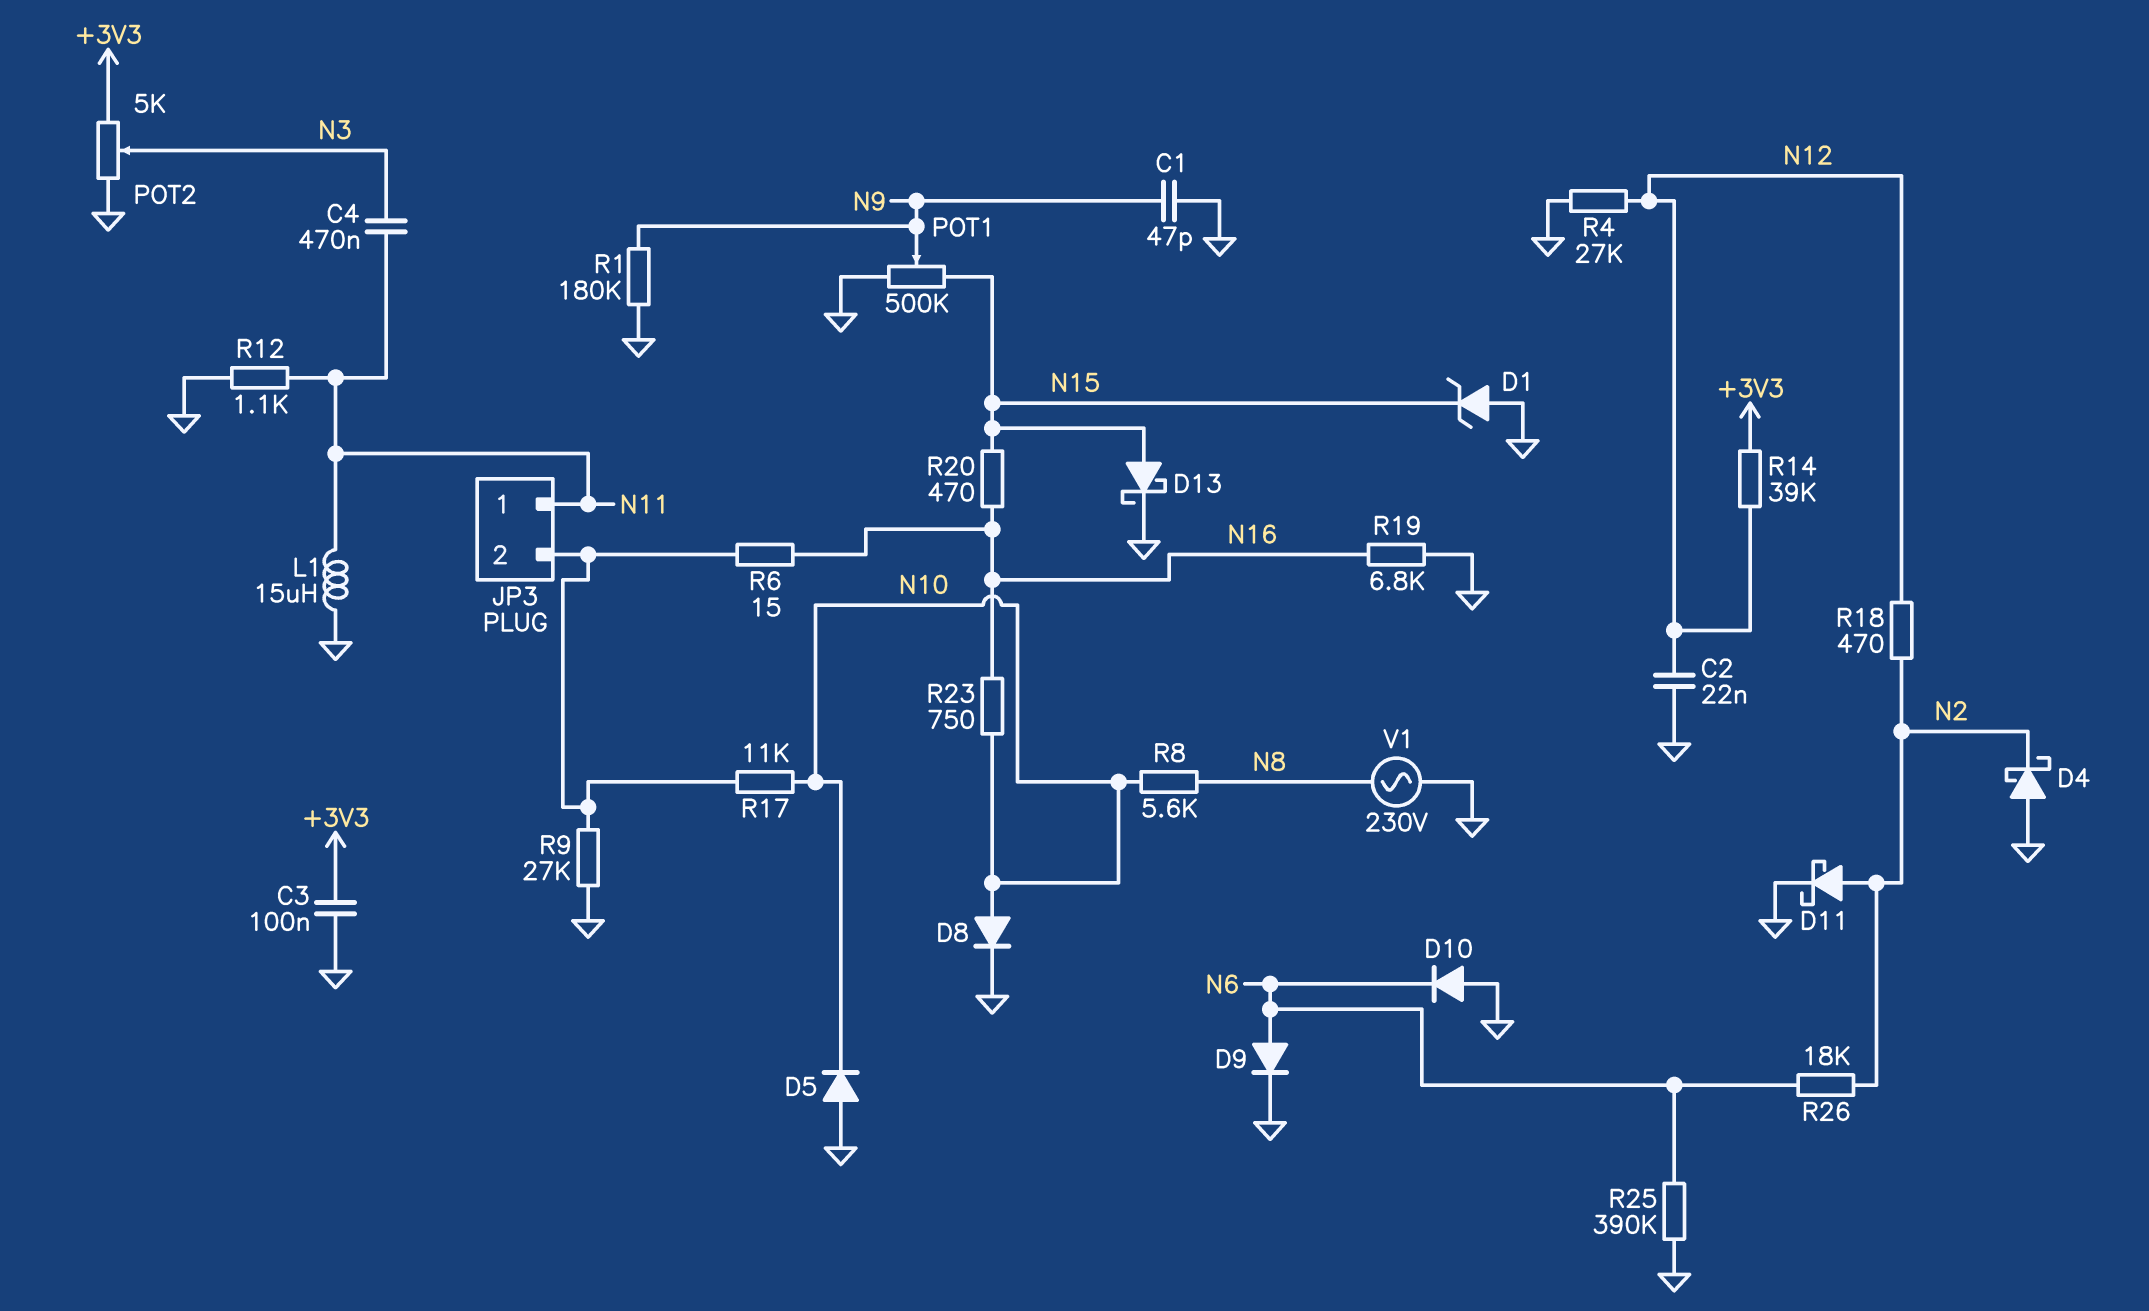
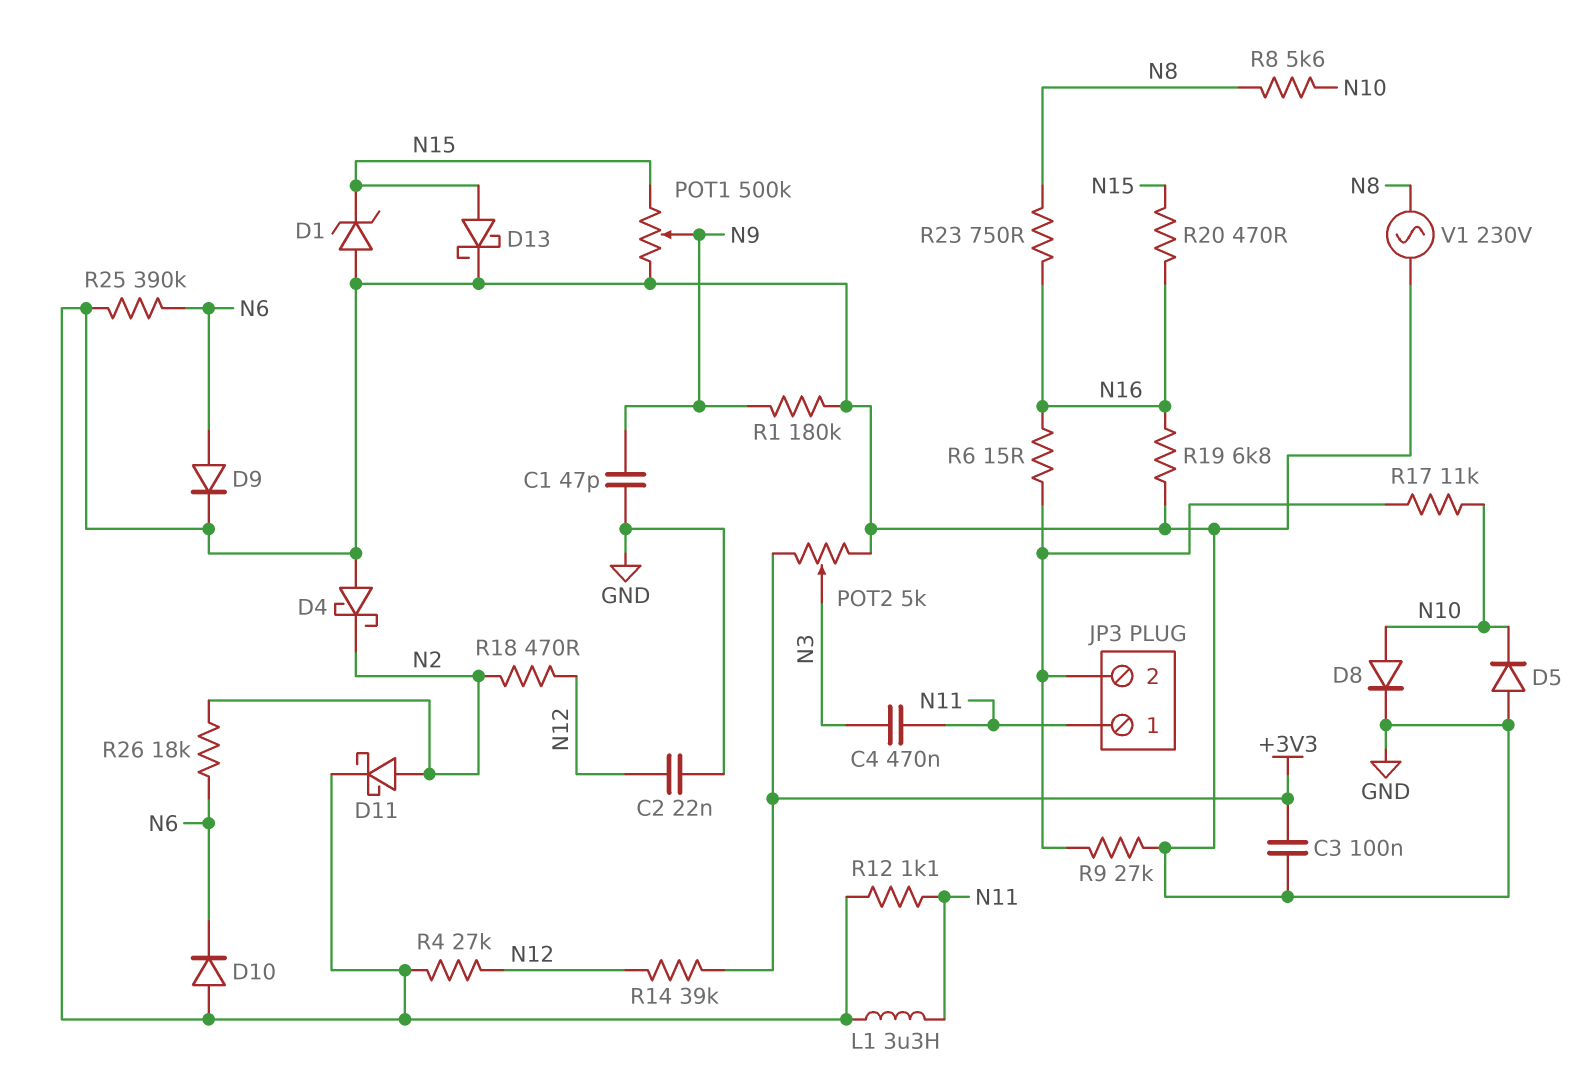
L1: 15uH (GND, N11) -> 3.3uH (GND, N11)
R23: 750 (N10, N16) -> 750 (N8, N16)

